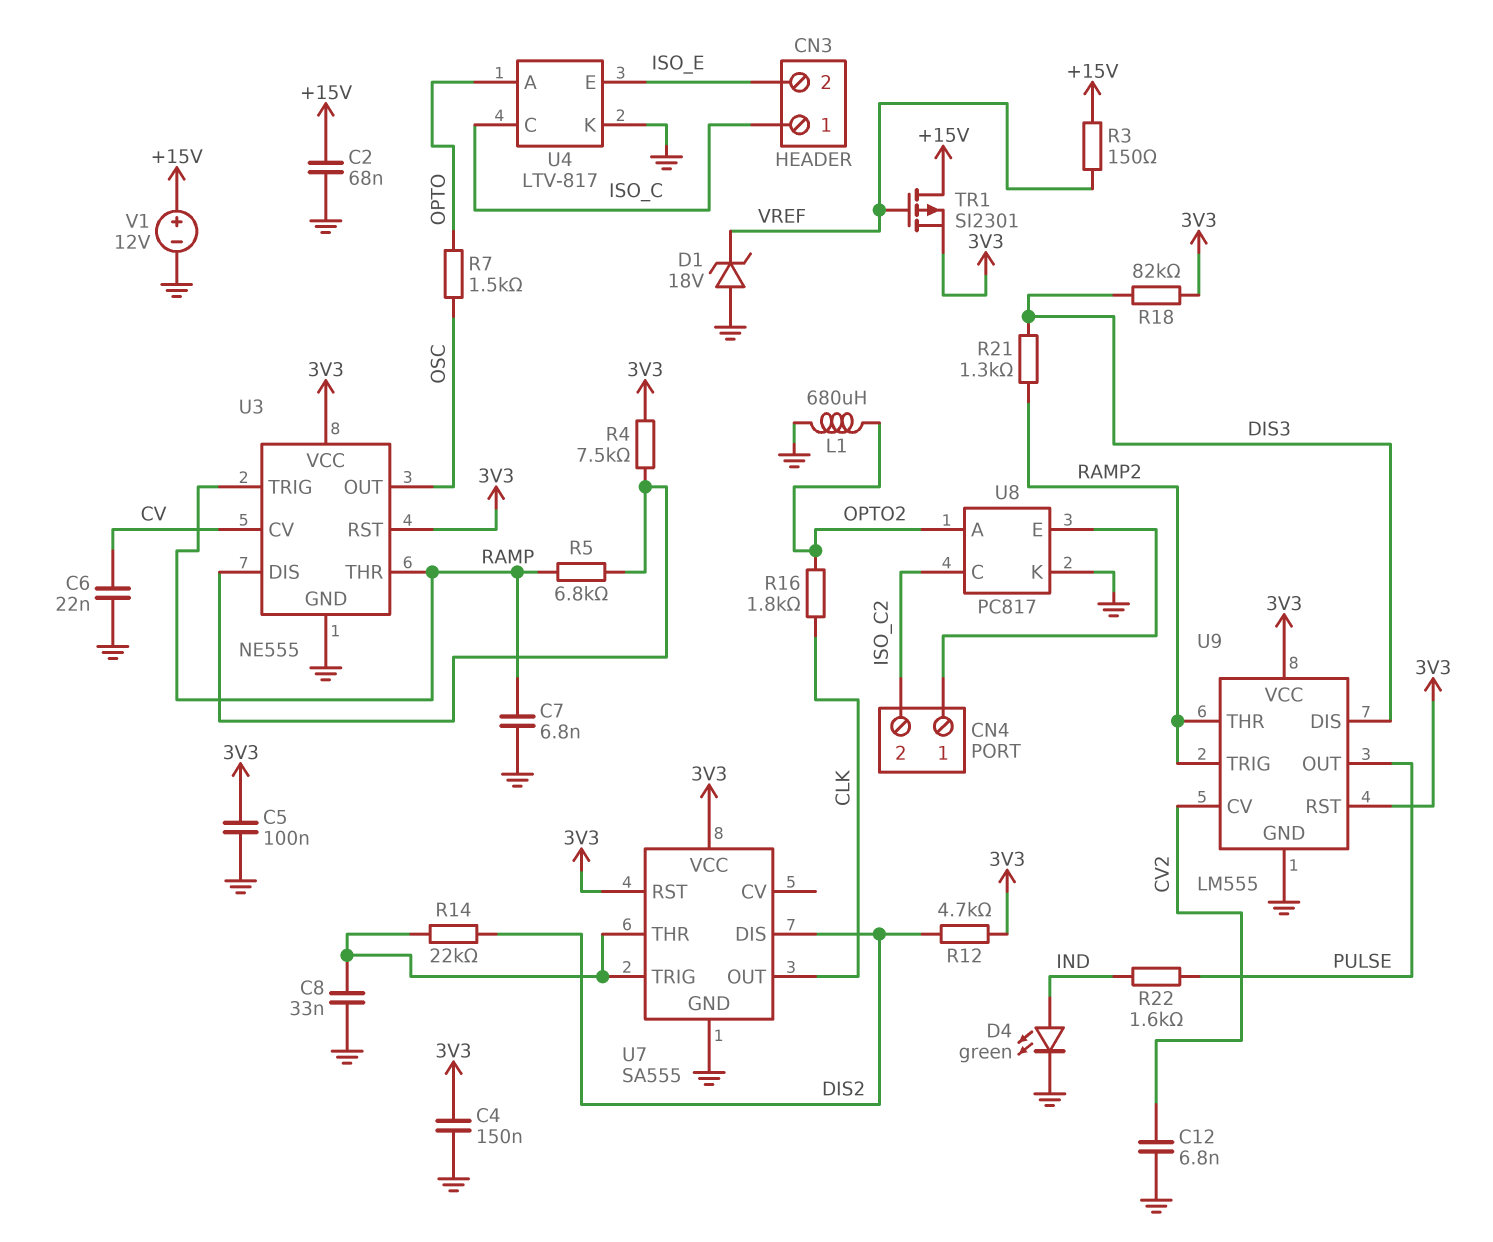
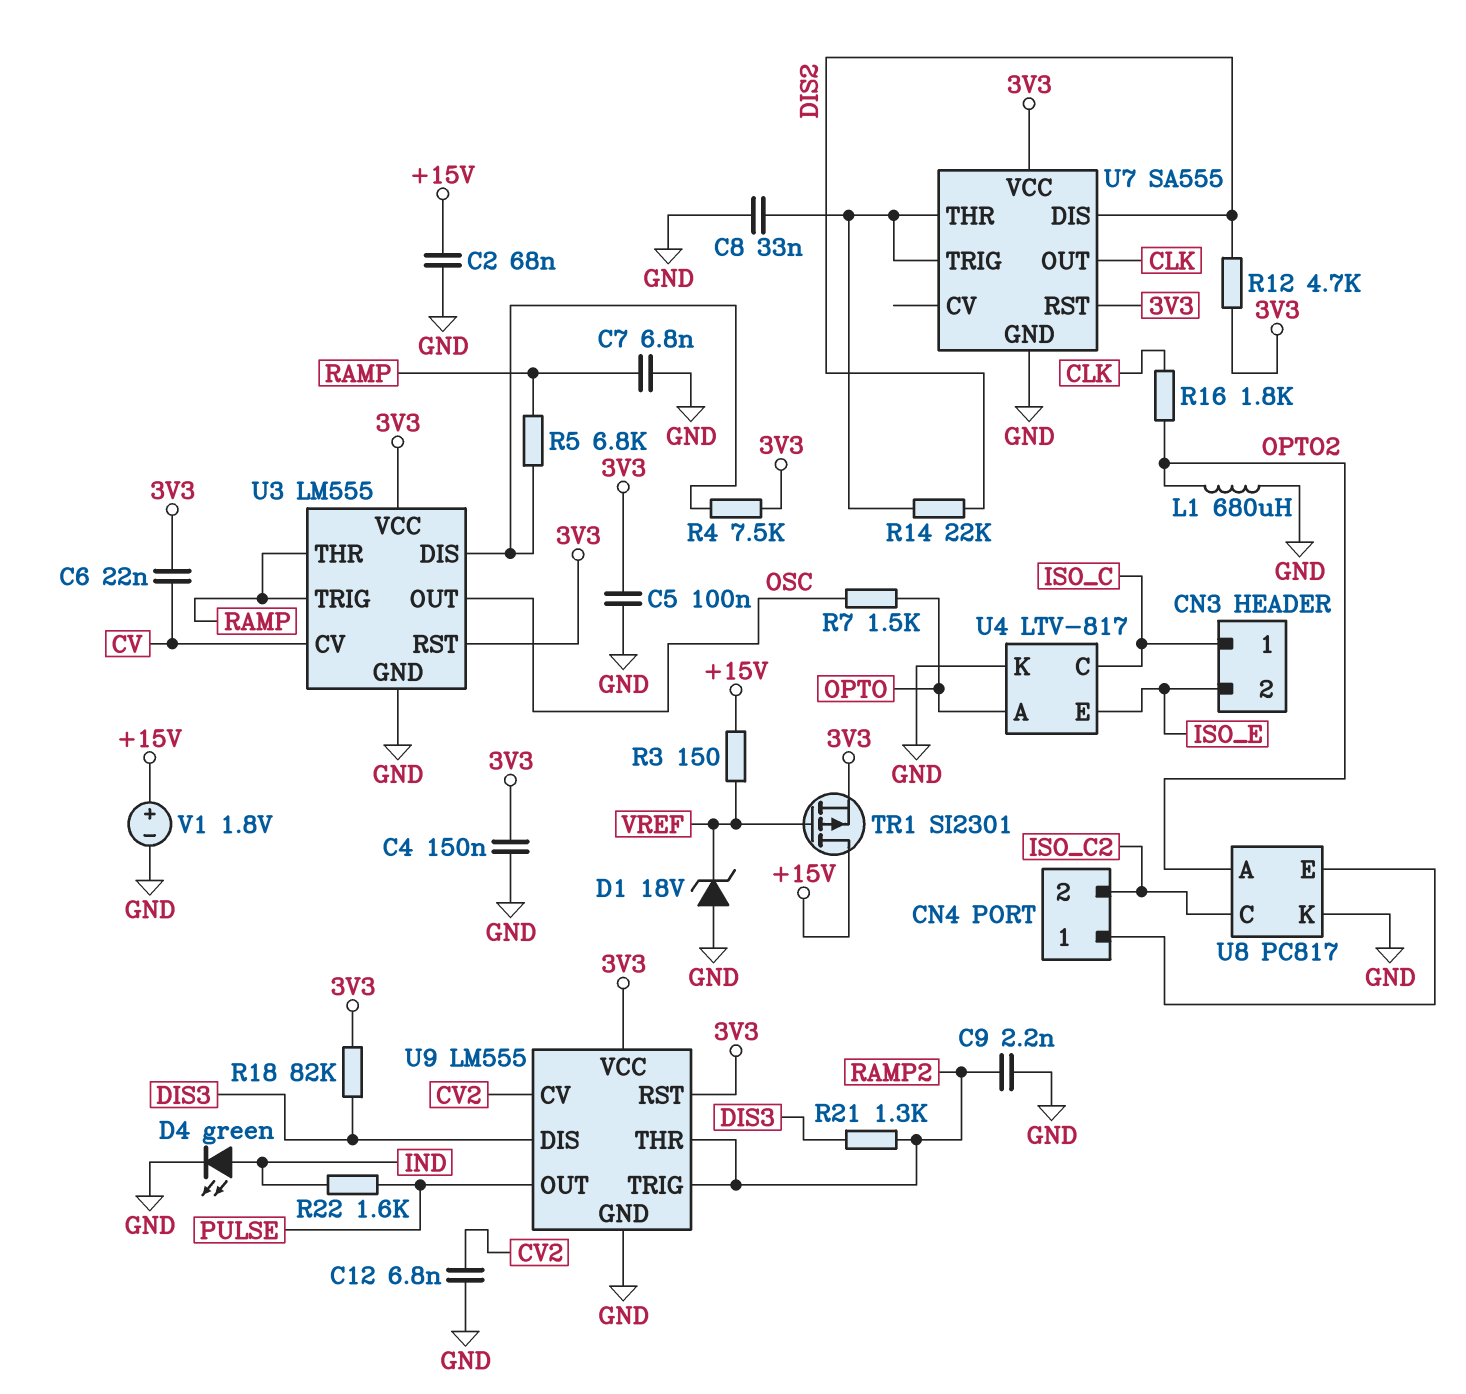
C6: 22nF (CV, GND) -> 22nF (3V3, CV)
C9: none -> 2.2nF (GND, RAMP2)
U3: NE555 -> LM555
V1: 12V (plus +15V, minus GND) -> 1.8V (plus +15V, minus GND)

